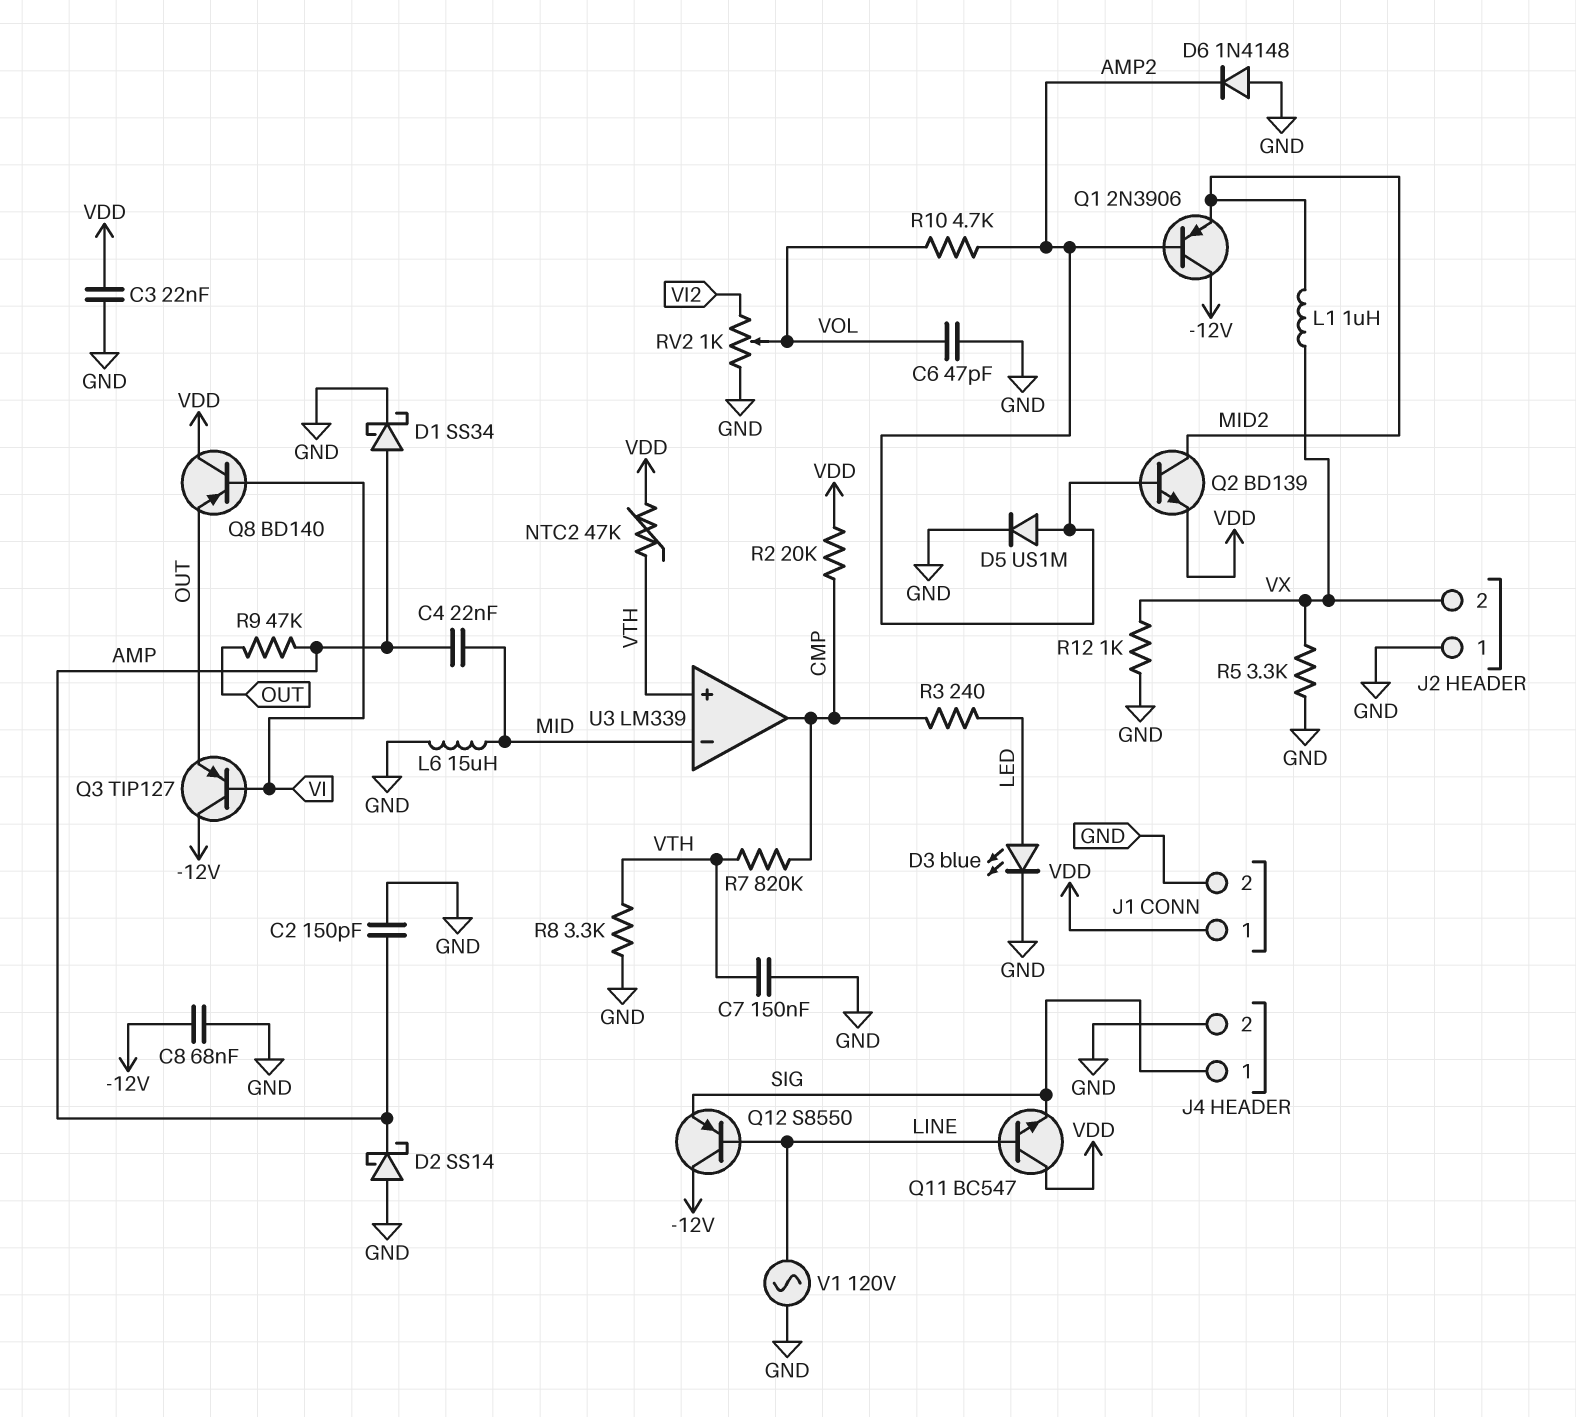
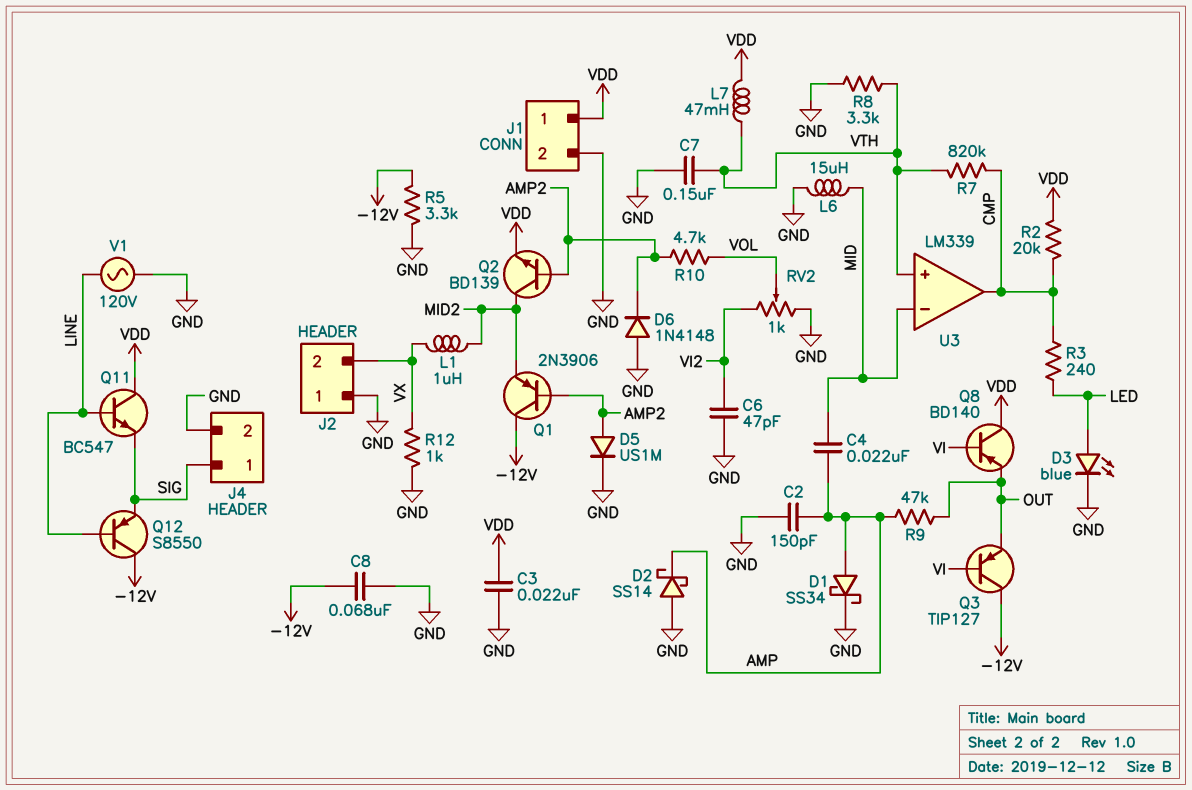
C6: 47pF (GND, VOL) -> 47pF (GND, VI2)
L7: none -> 47mH (VDD, VTH)
NTC2: 47k (VDD, VTH) -> none
R5: 3.3k (GND, VX) -> 3.3k (-12V, GND)

